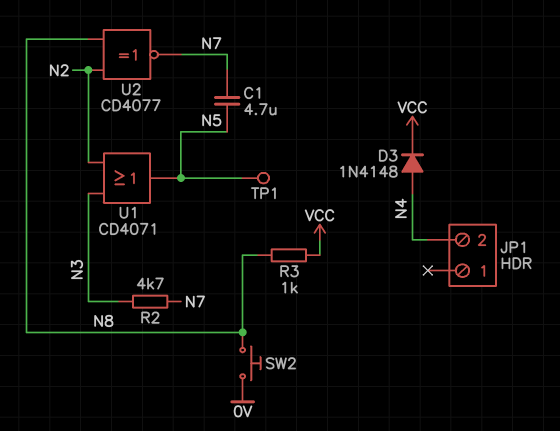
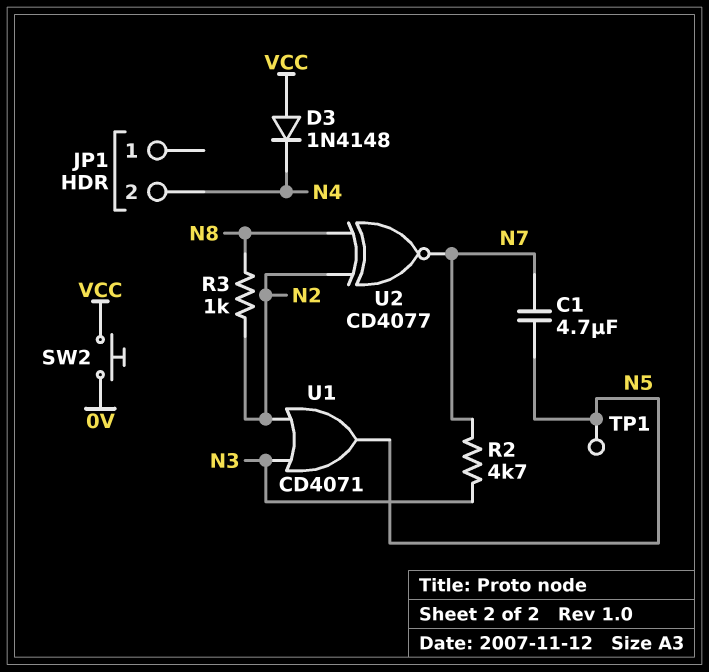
D3: diode 1N4148 (A N4, K VCC) -> diode 1N4148 (A VCC, K N4)
R3: 1k (N8, VCC) -> 1k (N2, N8)
SW2: button (0V, N8) -> button (0V, VCC)

